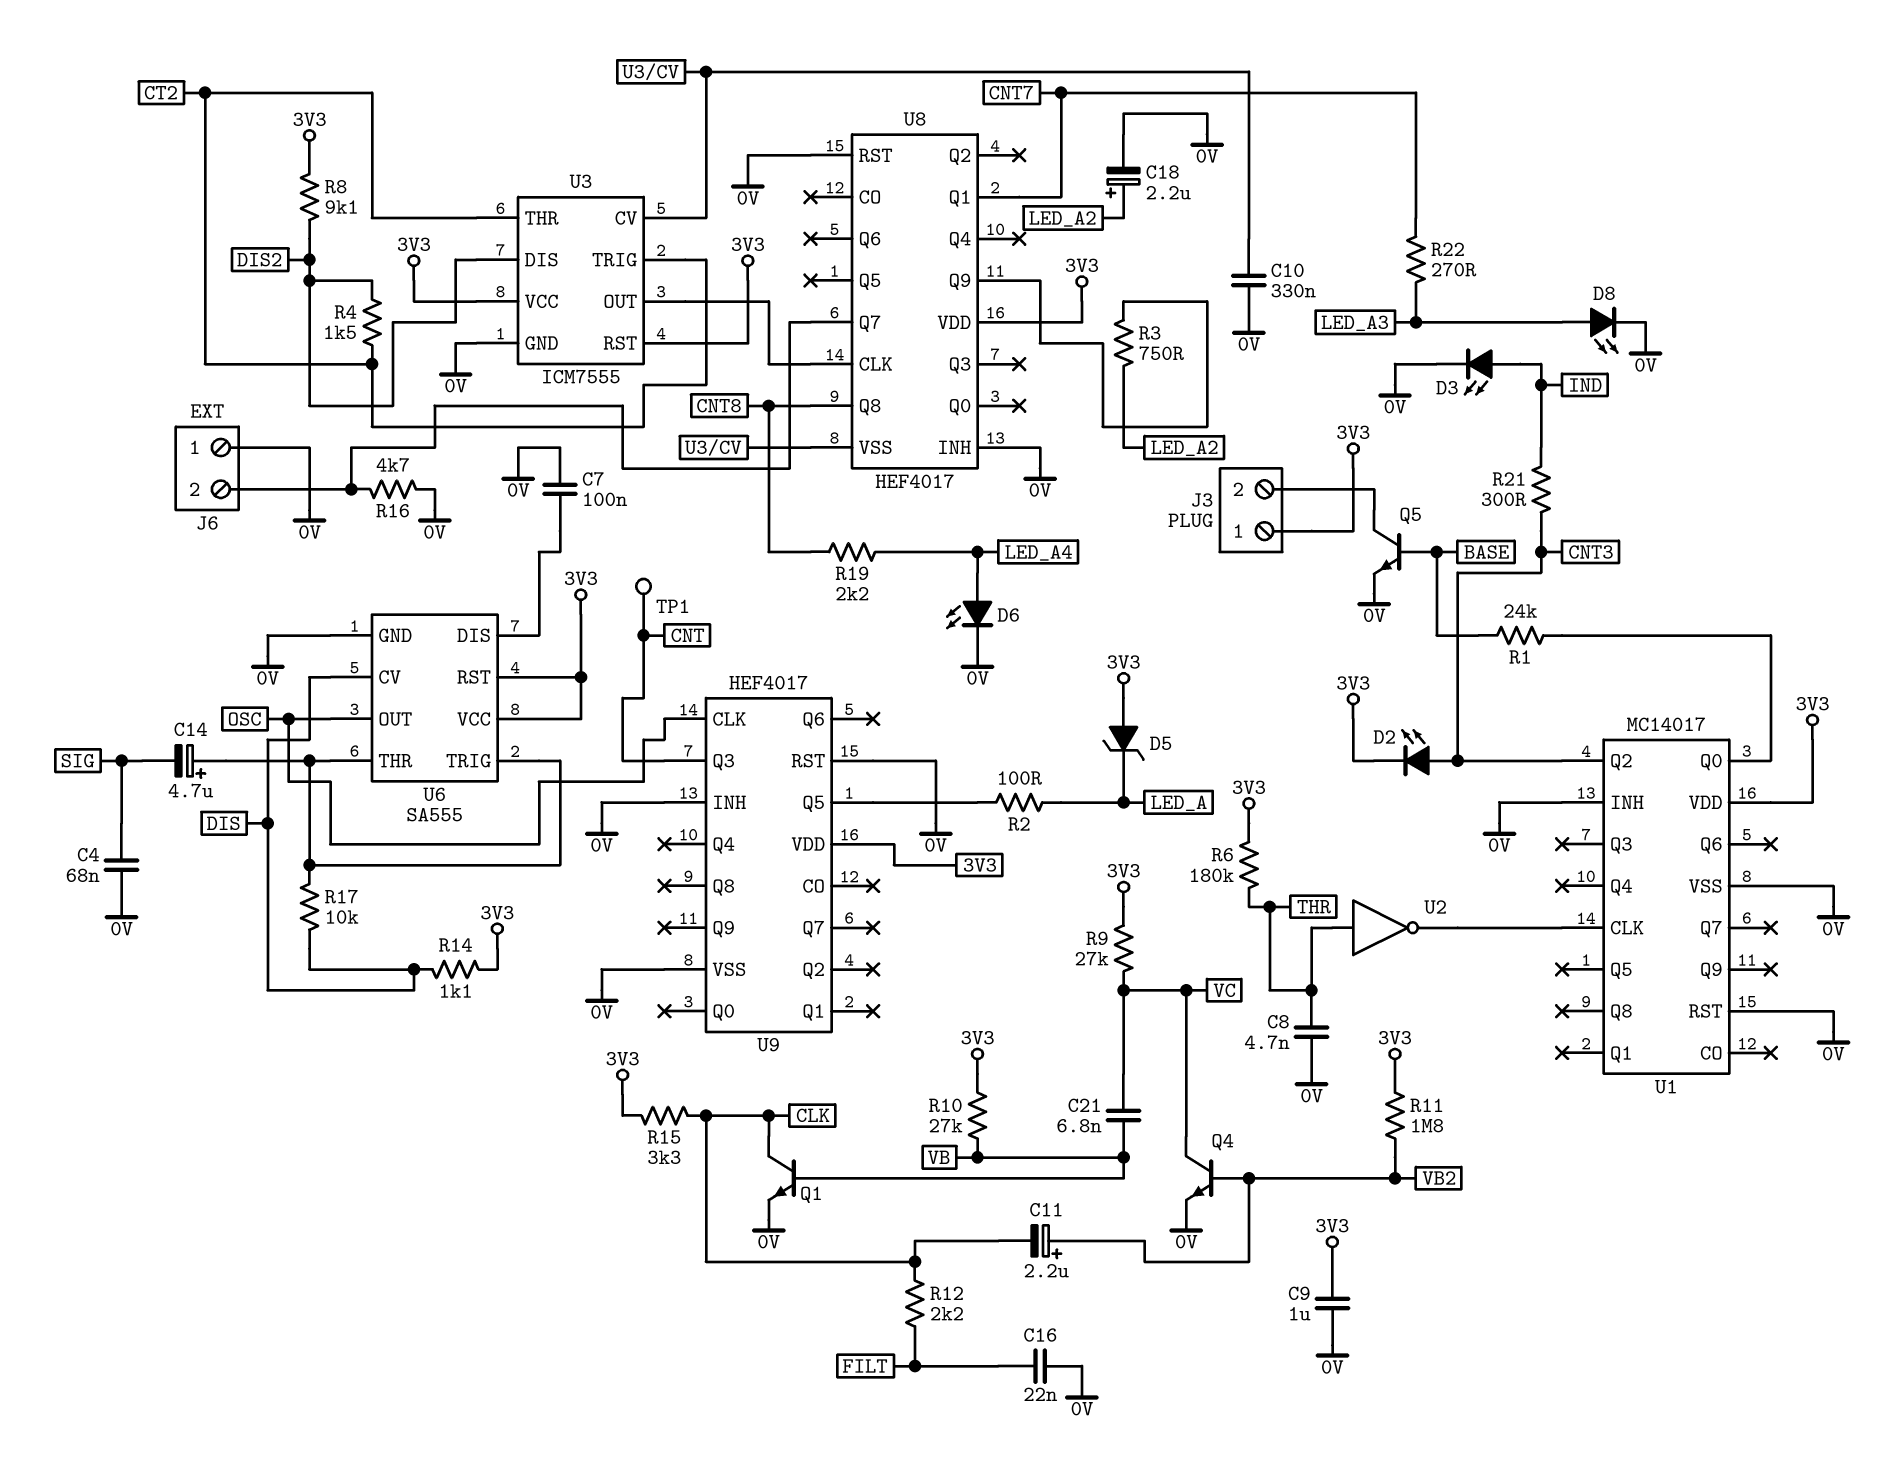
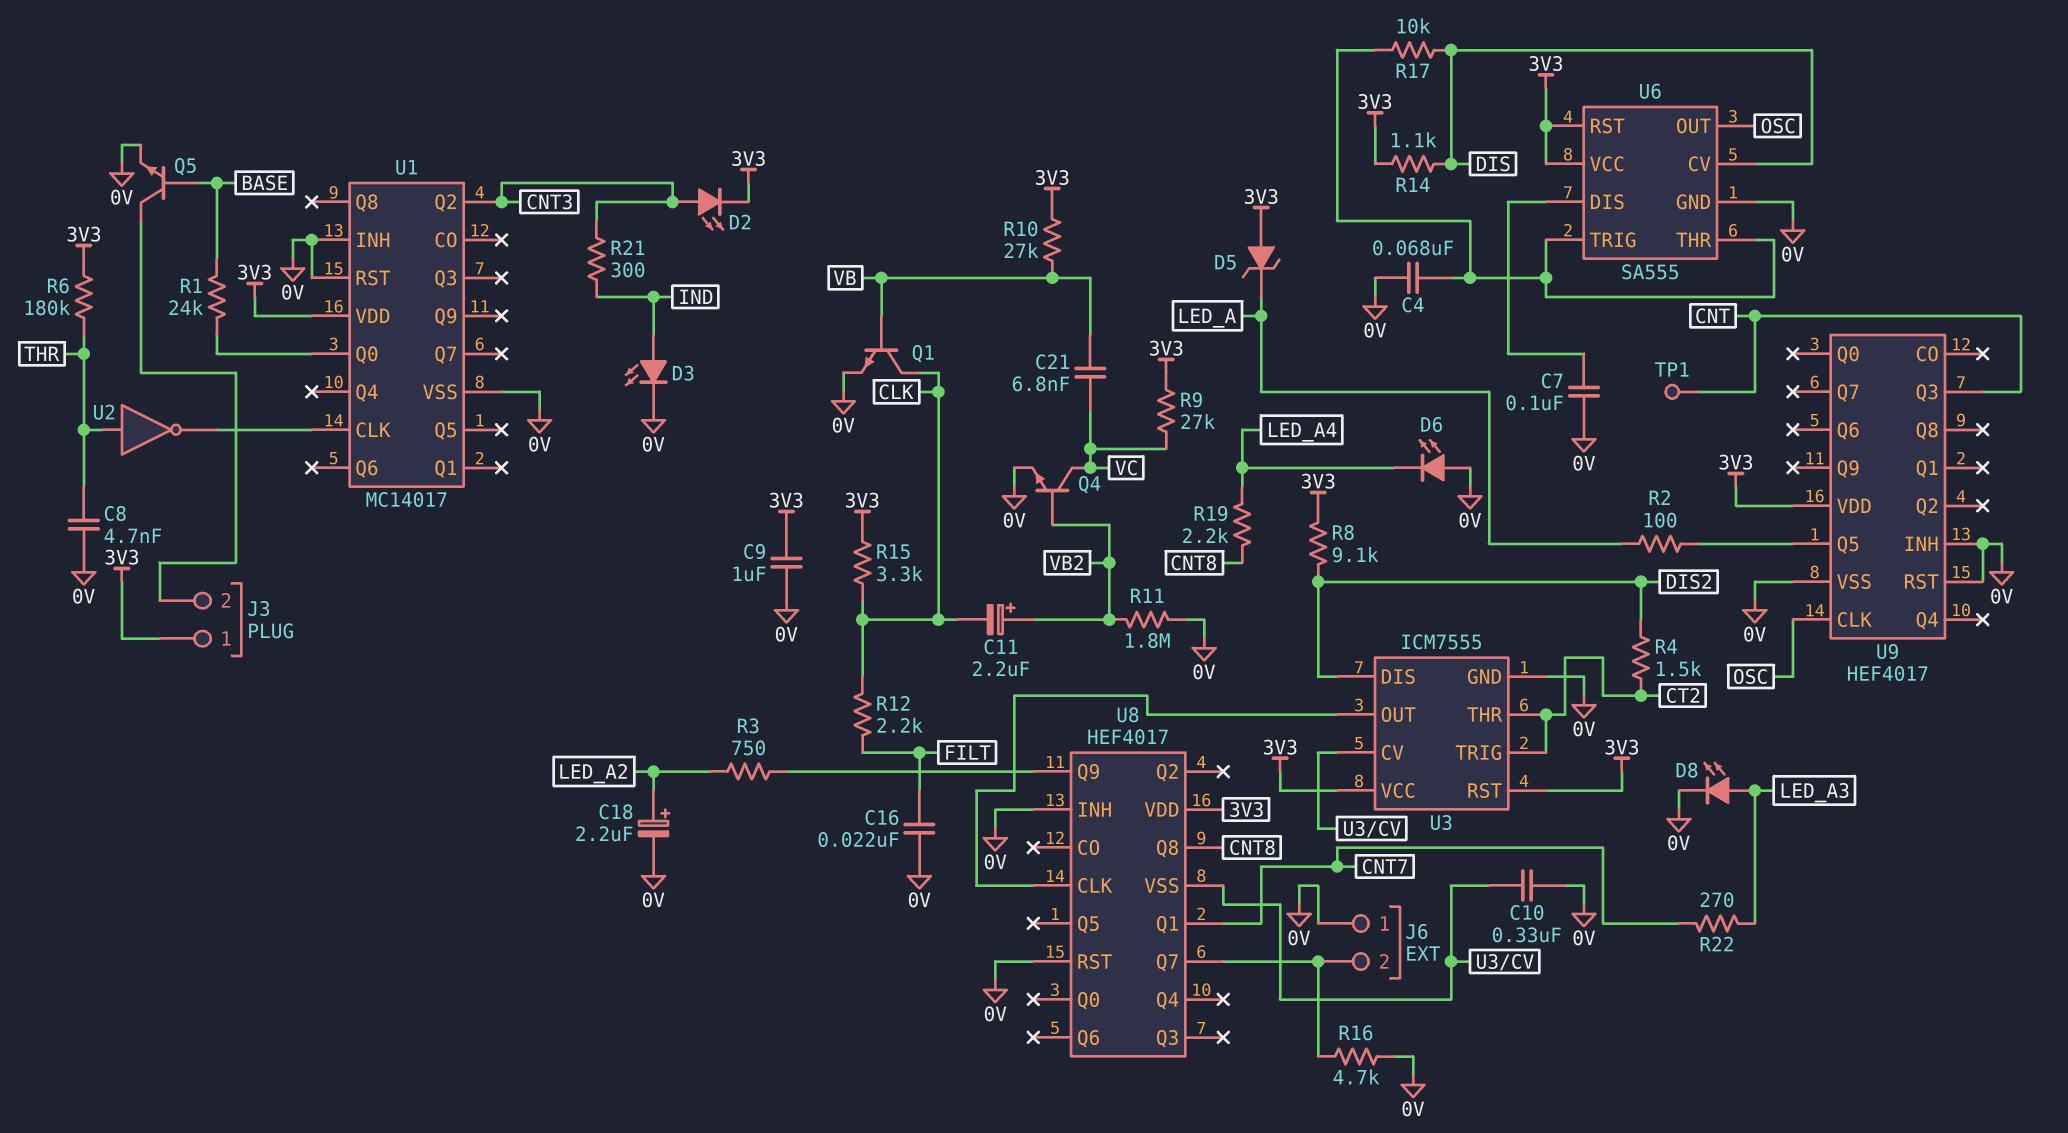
C4: 68nF (0V, SIG) -> 68nF (0V, U6/THR)
C14: 4.7uF (plus U6/THR, minus SIG) -> none
D6: LED (A LED_A4, K 0V) -> LED (A 0V, K LED_A4)
R11: 1.8M (3V3, VB2) -> 1.8M (0V, VB2)

